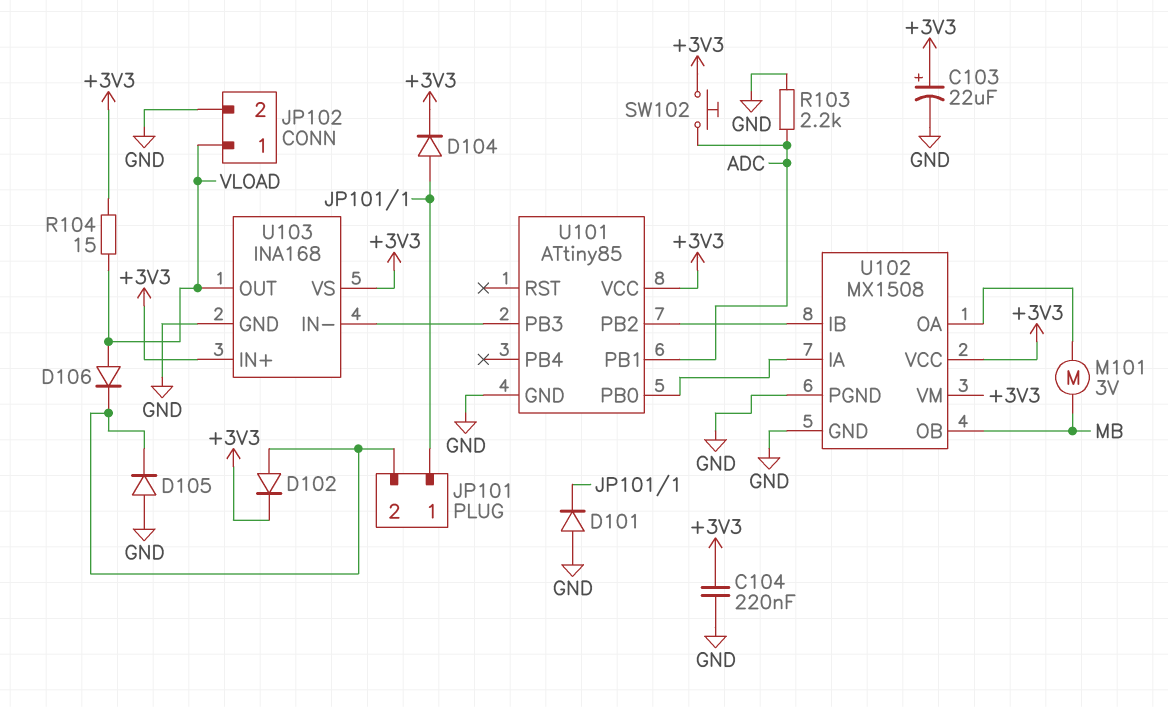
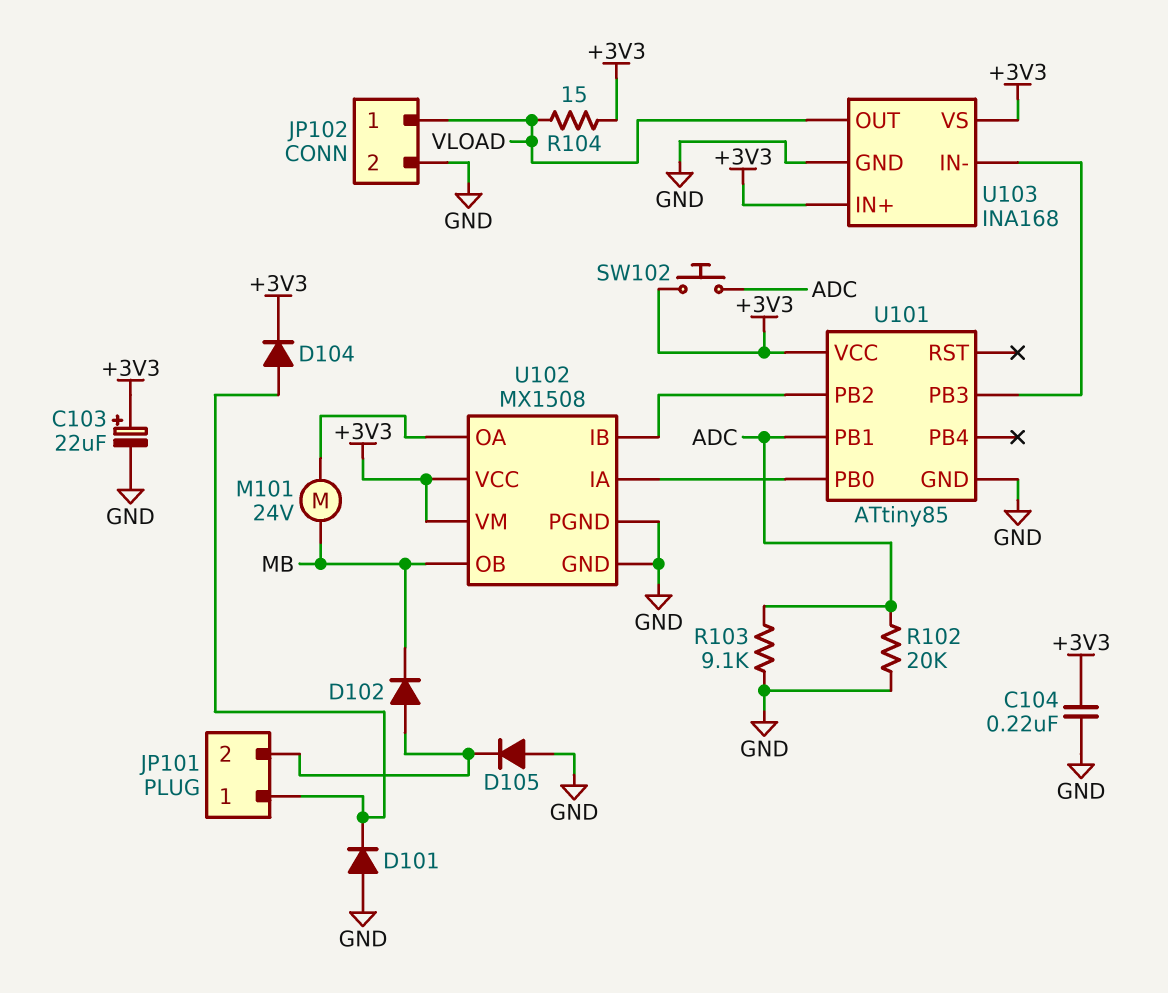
D102: diode (A JP101/2, K +3V3) -> diode (A JP101/2, K MB)
D106: diode (A VLOAD, K JP101/2) -> none
M101: motor 3V (MB, U102/OA) -> motor 24V (MB, U102/OA)
R102: none -> 20k (ADC, GND)
R103: 2.2k (ADC, GND) -> 9.1k (ADC, GND)

